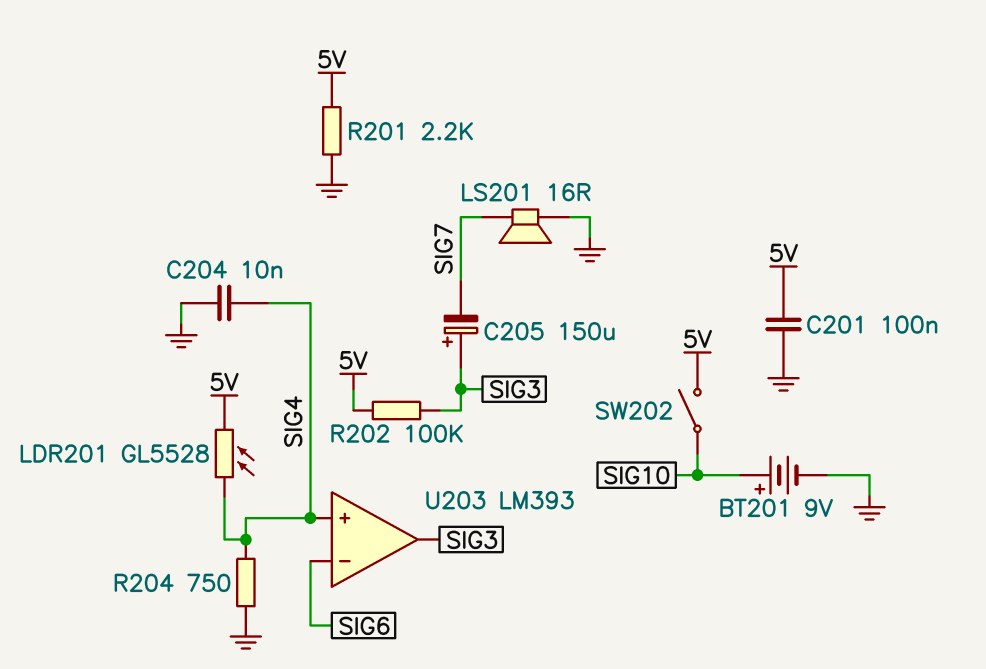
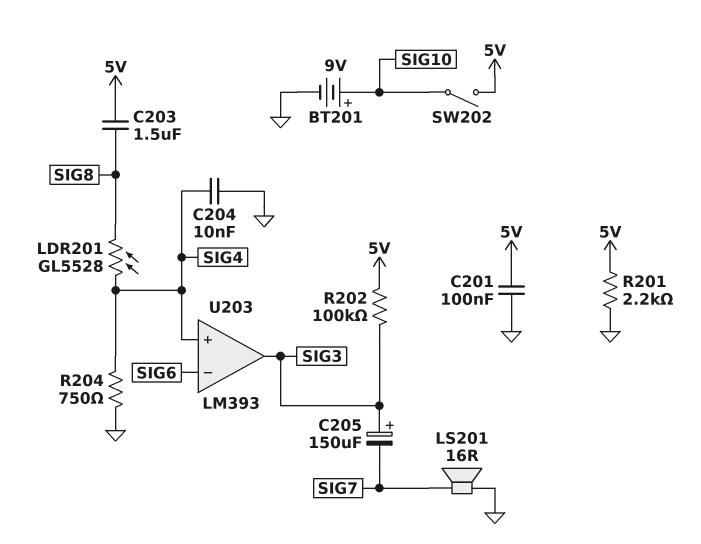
C203: none -> 1.5uF (5V, SIG8)
LDR201: GL5528 (5V, SIG4) -> GL5528 (SIG4, SIG8)

